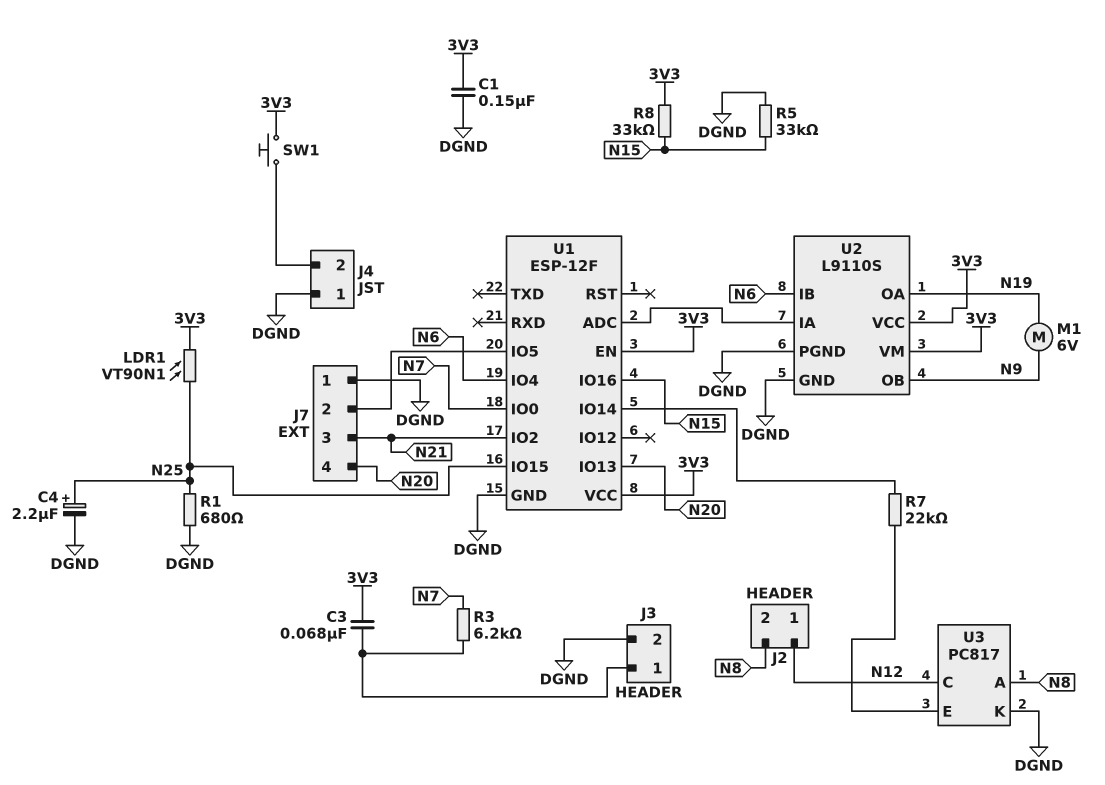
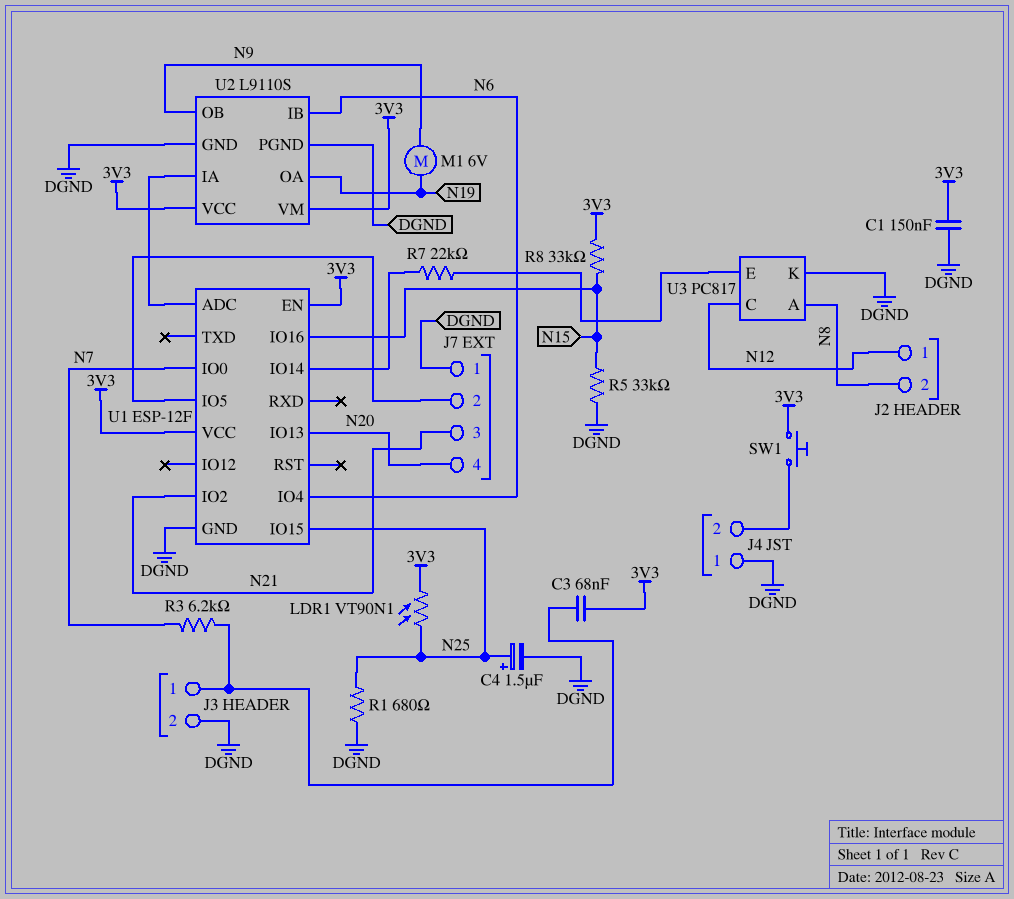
C4: 2.2uF (plus N25, minus DGND) -> 1.5uF (plus N25, minus DGND)

